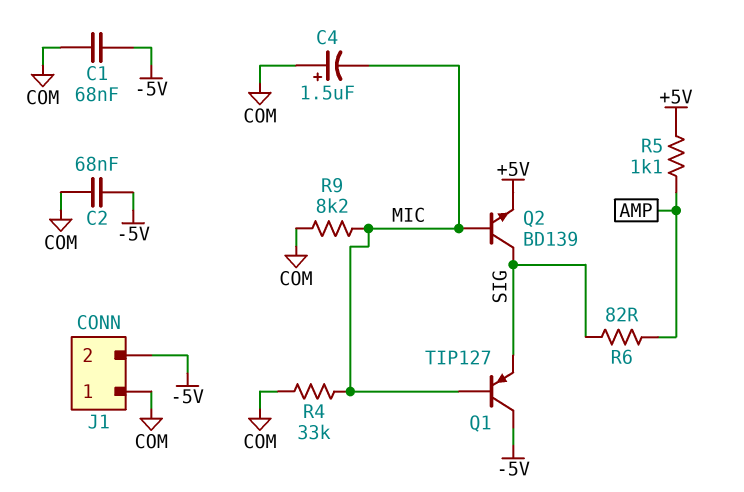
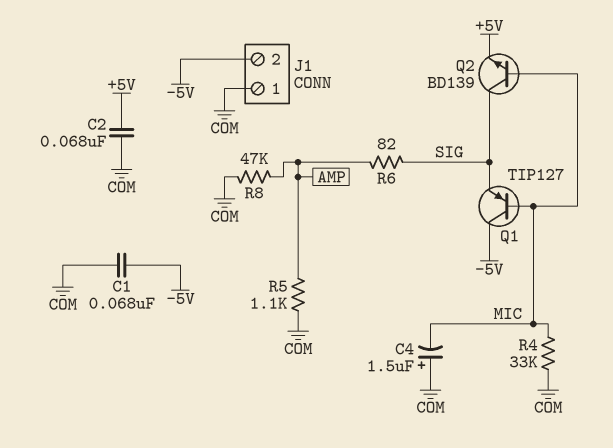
C2: 68nF (-5V, COM) -> 68nF (+5V, COM)
R5: 1.1k (+5V, AMP) -> 1.1k (AMP, COM)
R8: none -> 47k (AMP, COM)
R9: 8.2k (COM, MIC) -> none

